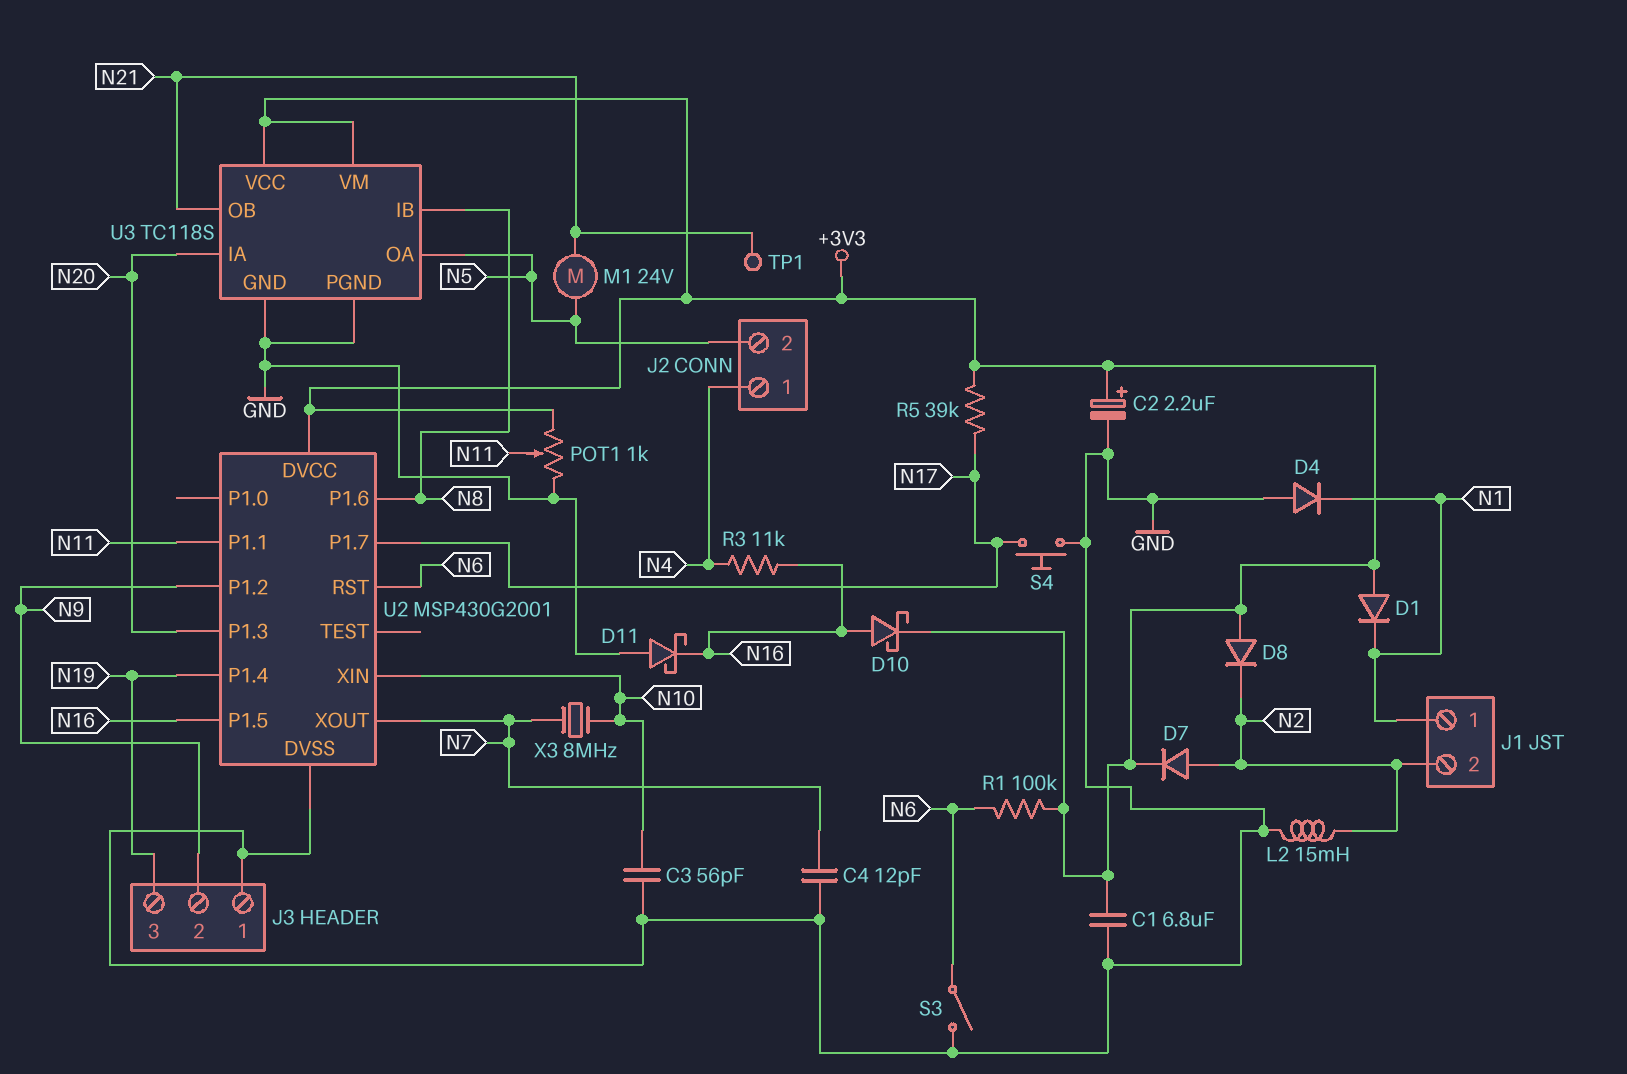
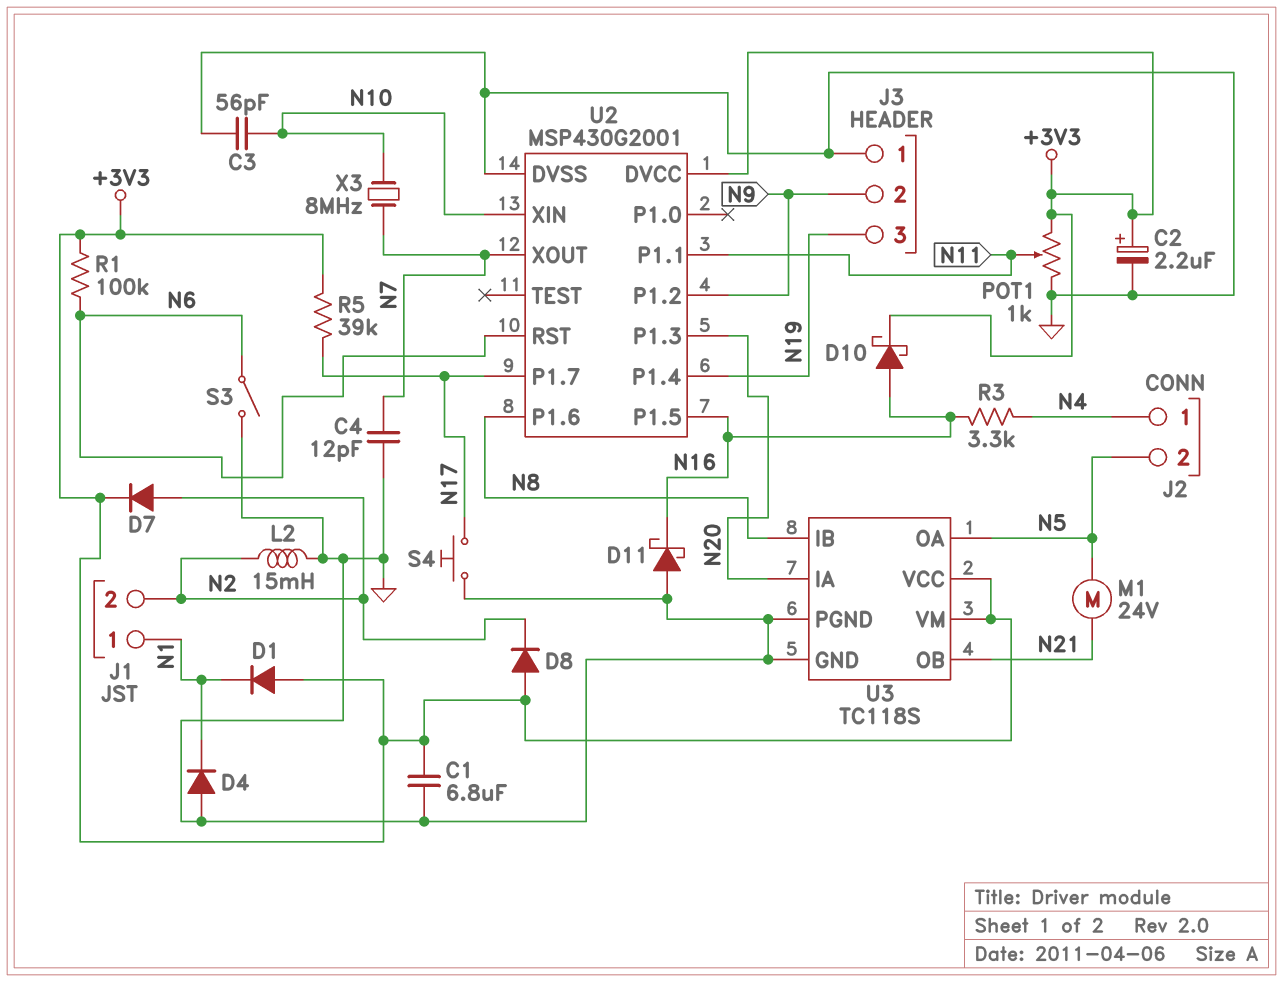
R3: 11k (N4, N16) -> 3.3k (N4, N16)
TP1: test point (N21) -> none

